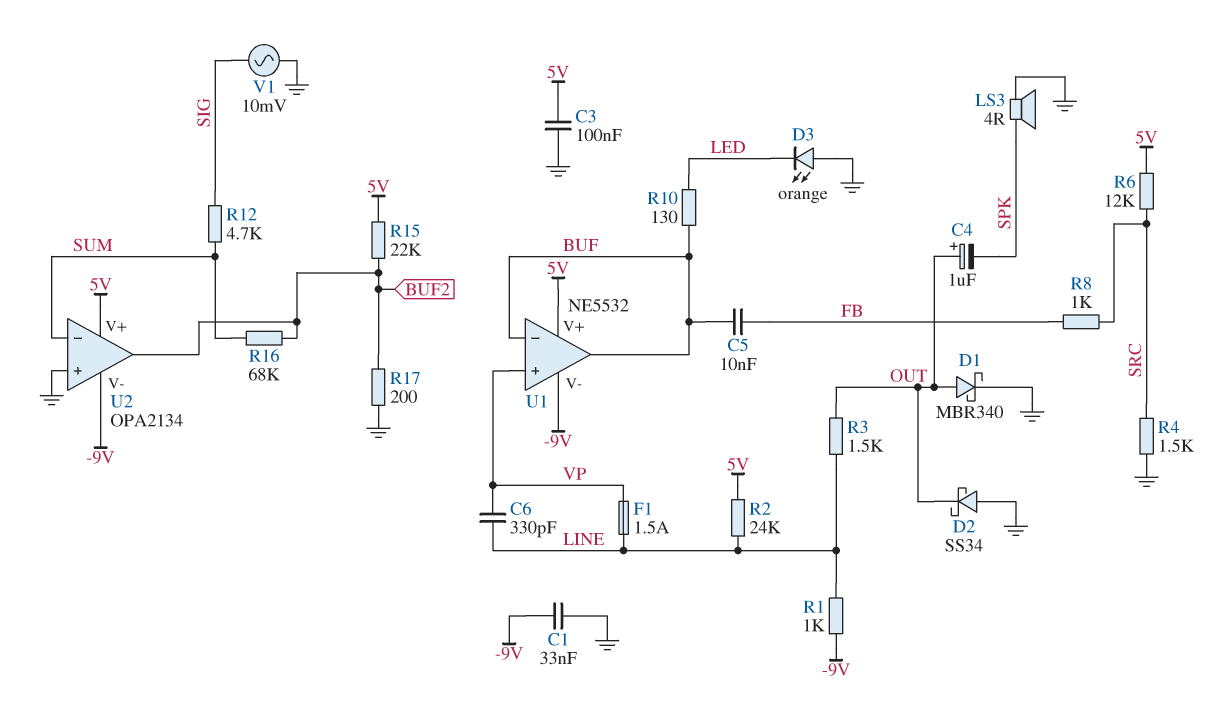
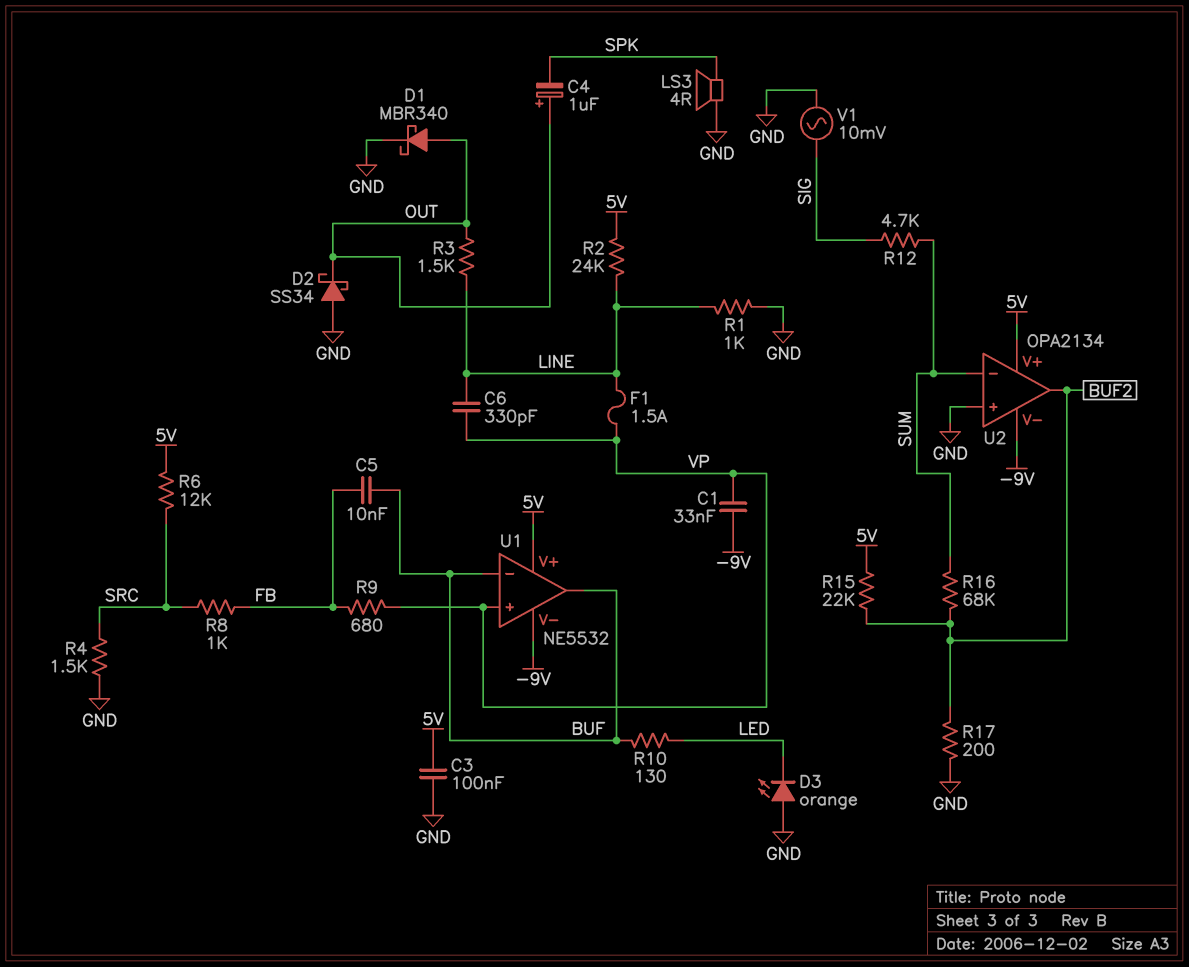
C1: 33nF (-9V, GND) -> 33nF (-9V, VP)
R1: 1k (-9V, LINE) -> 1k (GND, LINE)
R9: none -> 680 (FB, VP)

